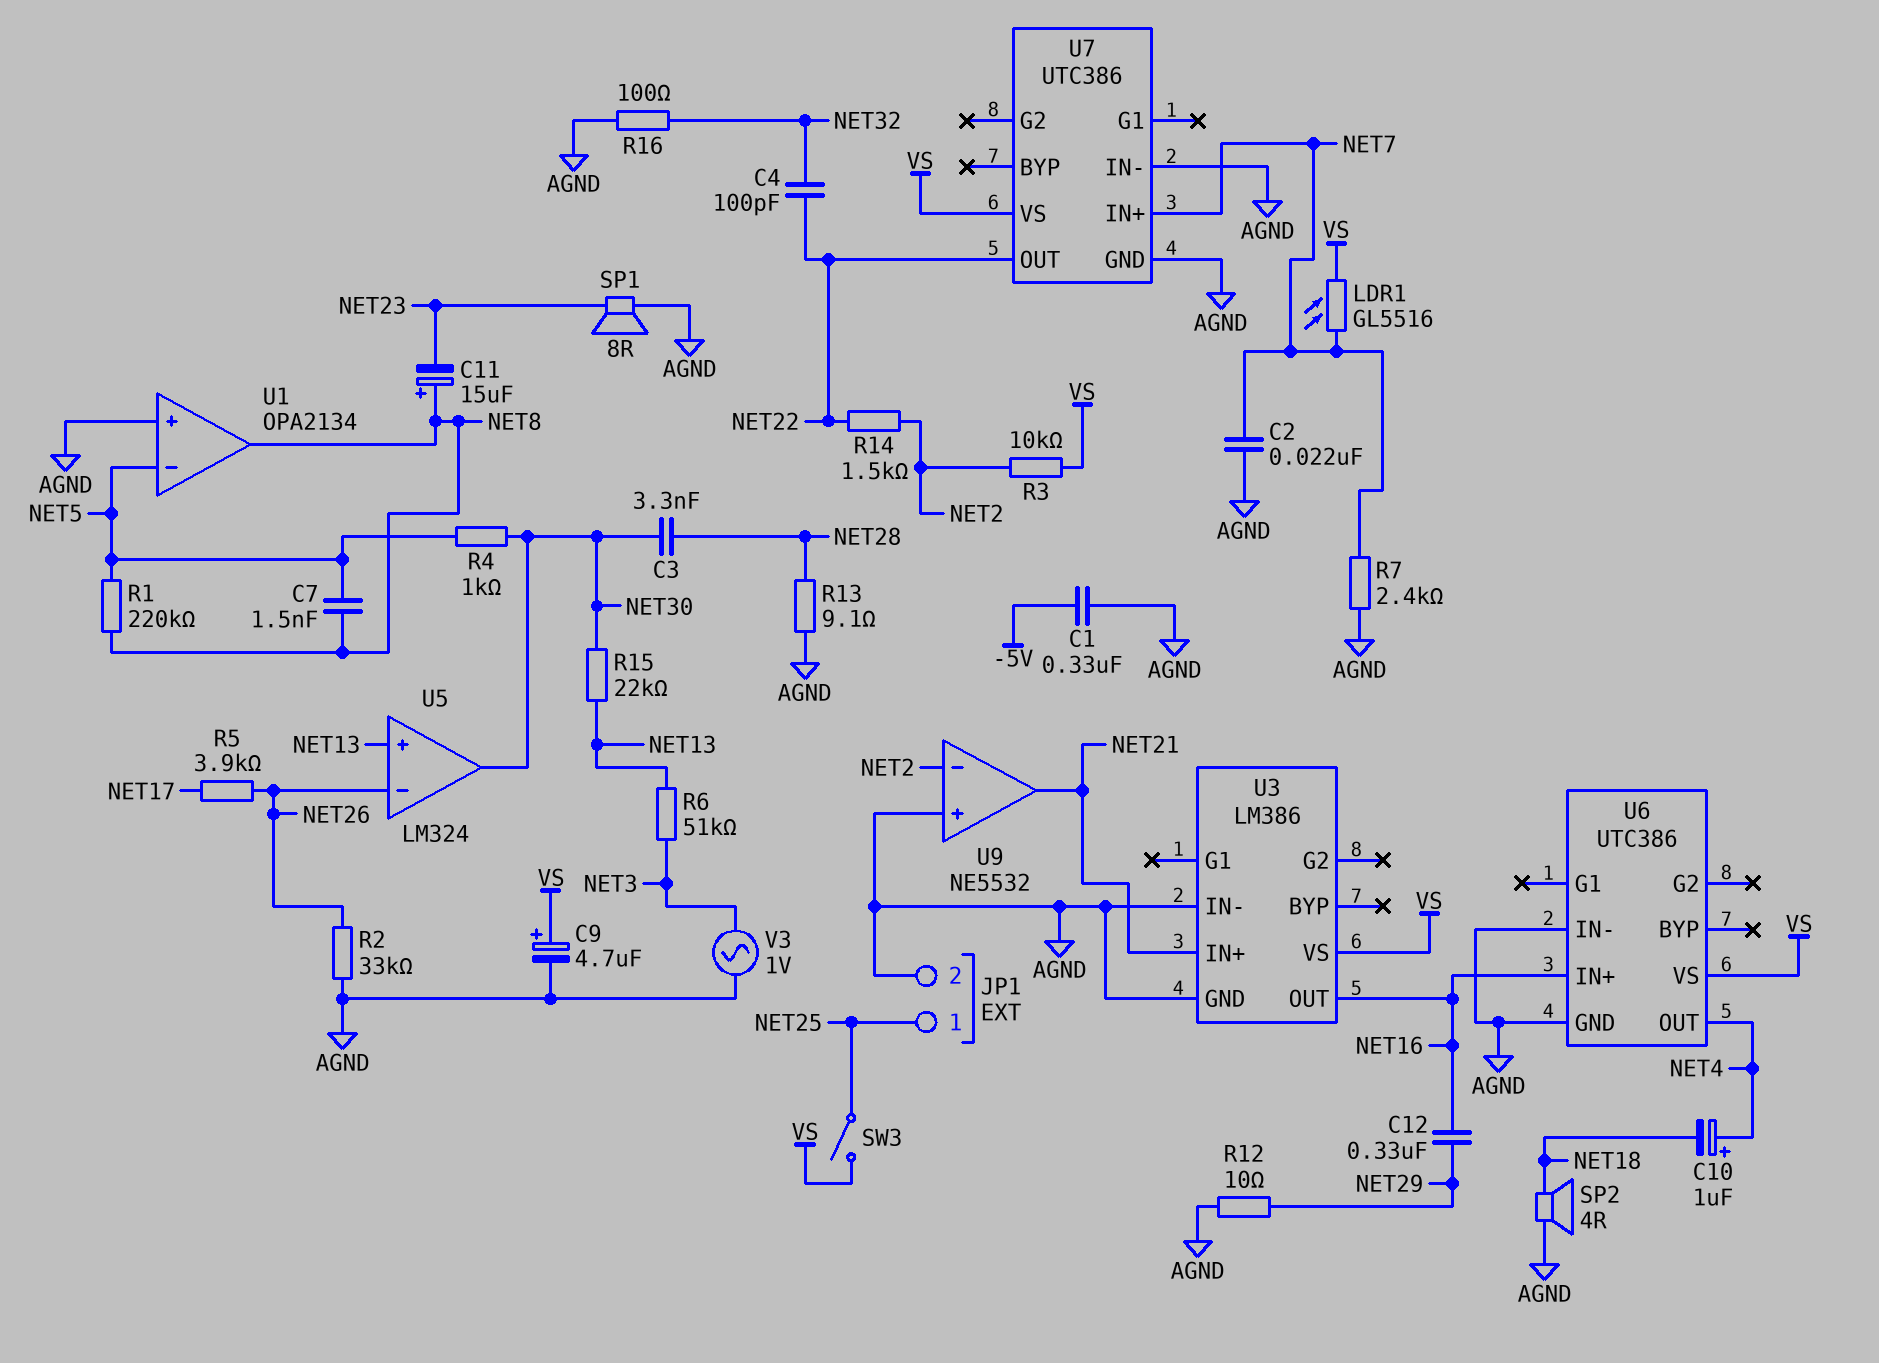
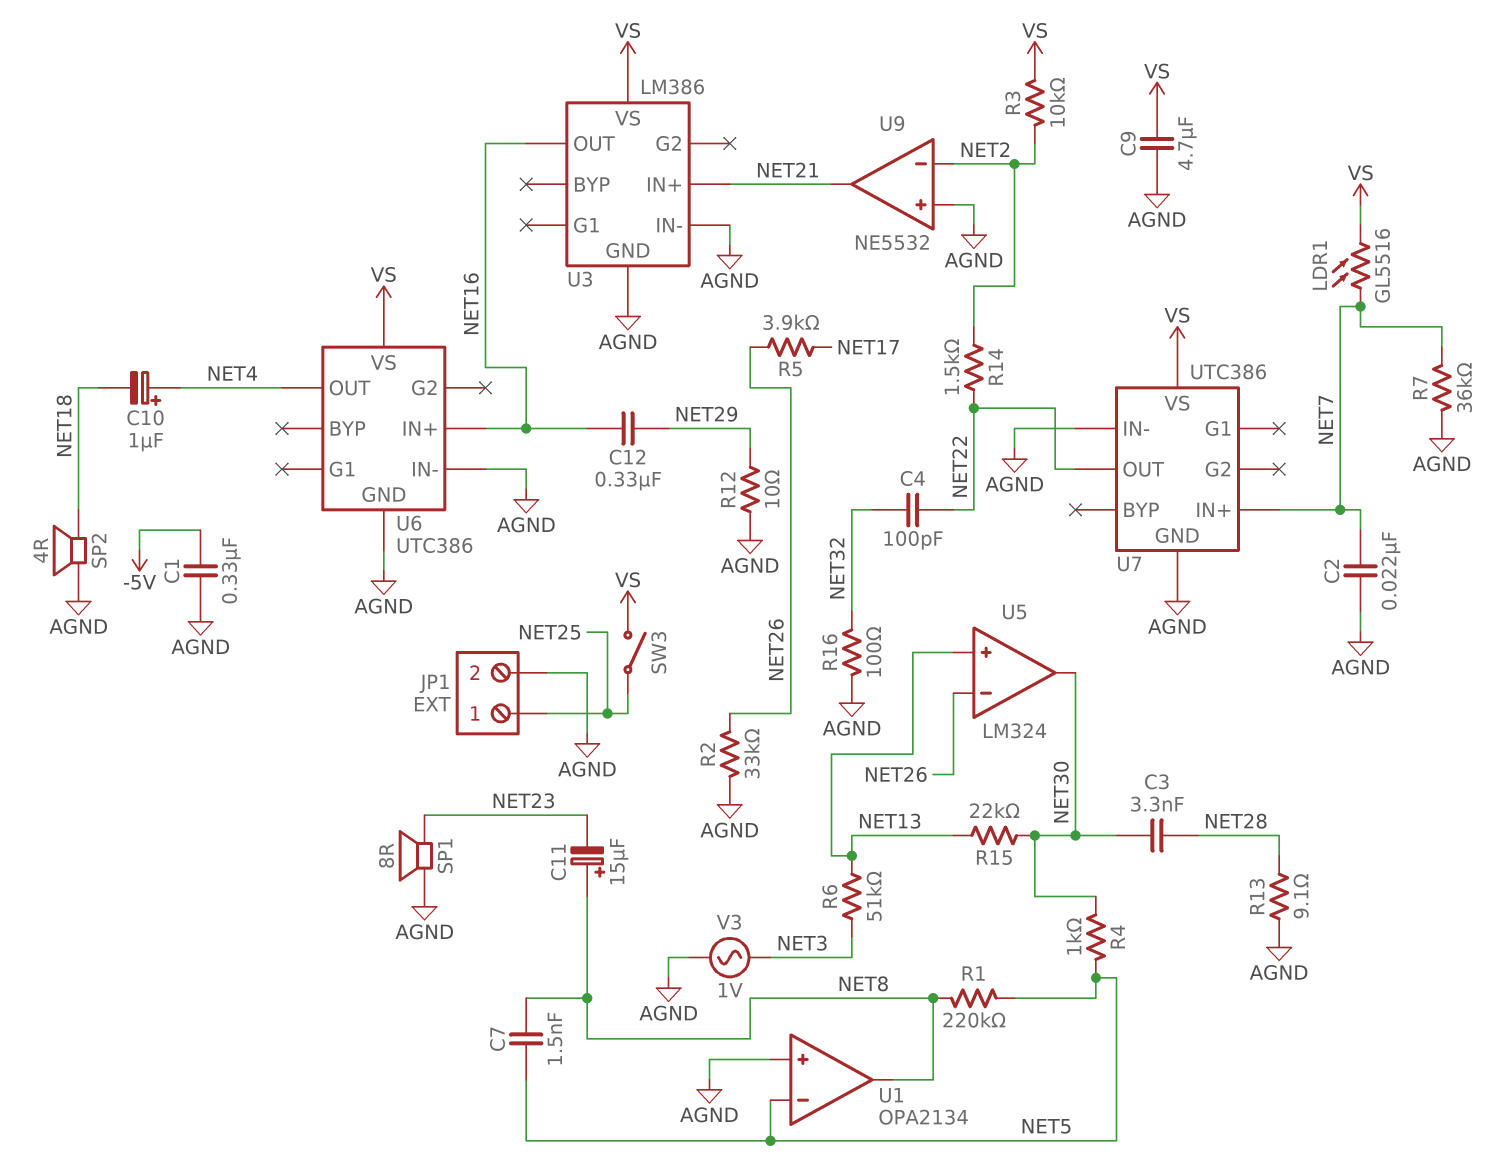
C9: 4.7uF (plus VS, minus AGND) -> 4.7uF (AGND, VS)
R7: 2.4k (AGND, NET7) -> 36k (AGND, NET7)

